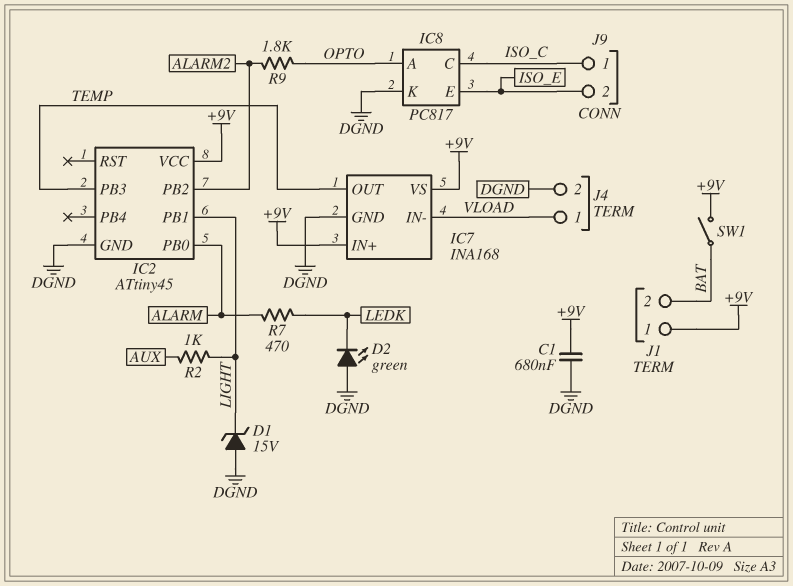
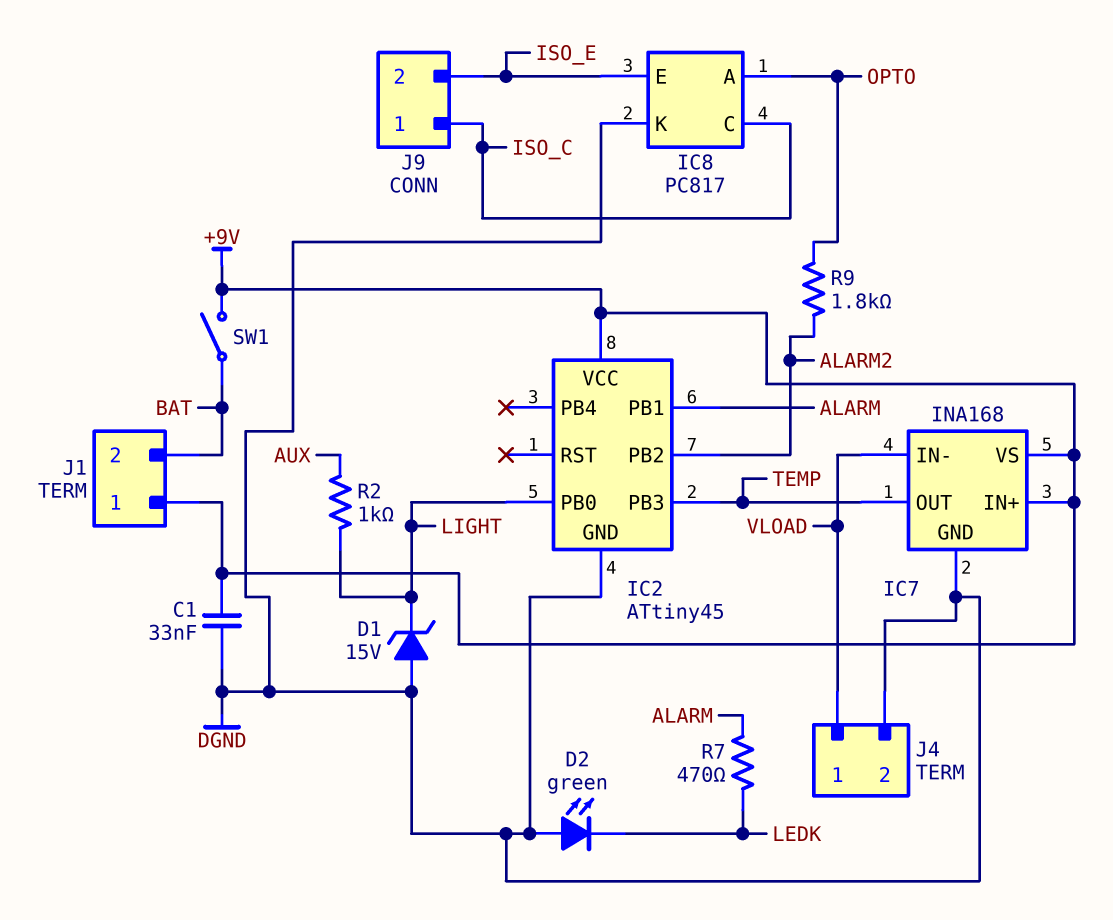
C1: 680nF (+9V, DGND) -> 33nF (+9V, DGND)
IC2 pin PB0: ALARM -> LIGHT
IC2 pin PB1: LIGHT -> ALARM

